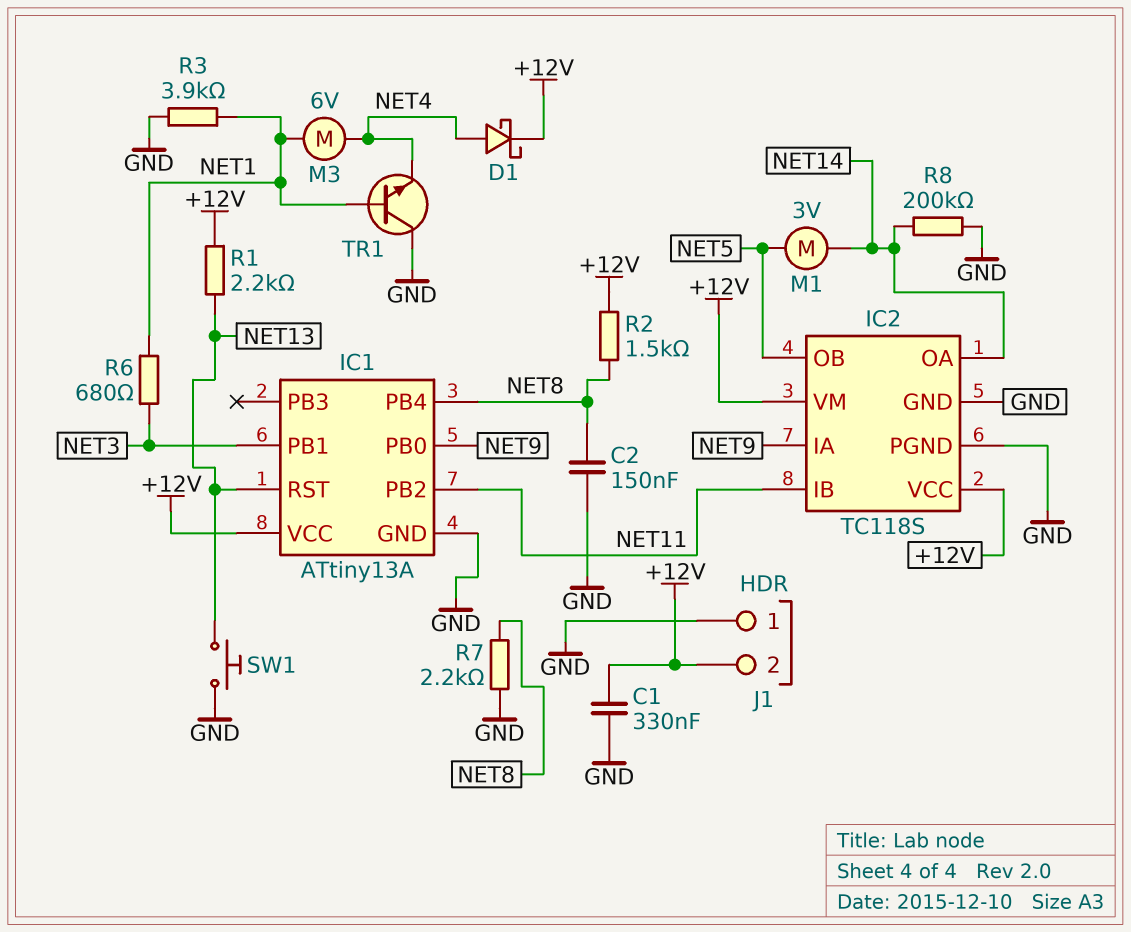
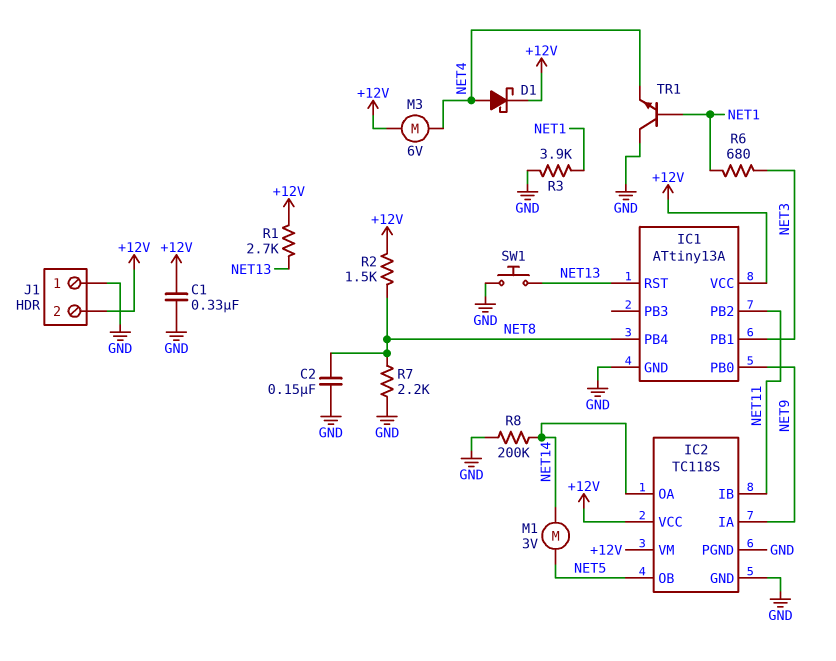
M3: motor 6V (NET1, NET4) -> motor 6V (+12V, NET4)
R1: 2.2k (+12V, NET13) -> 2.7k (+12V, NET13)

